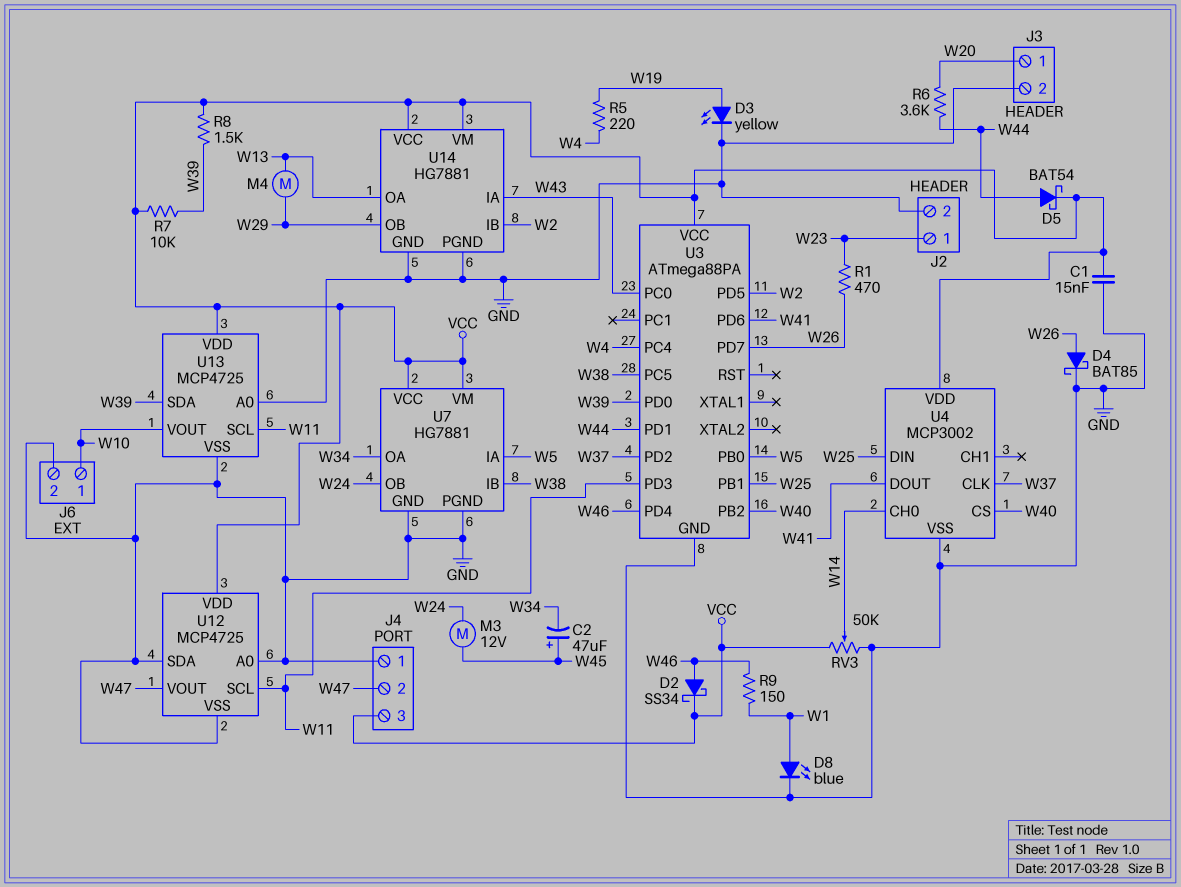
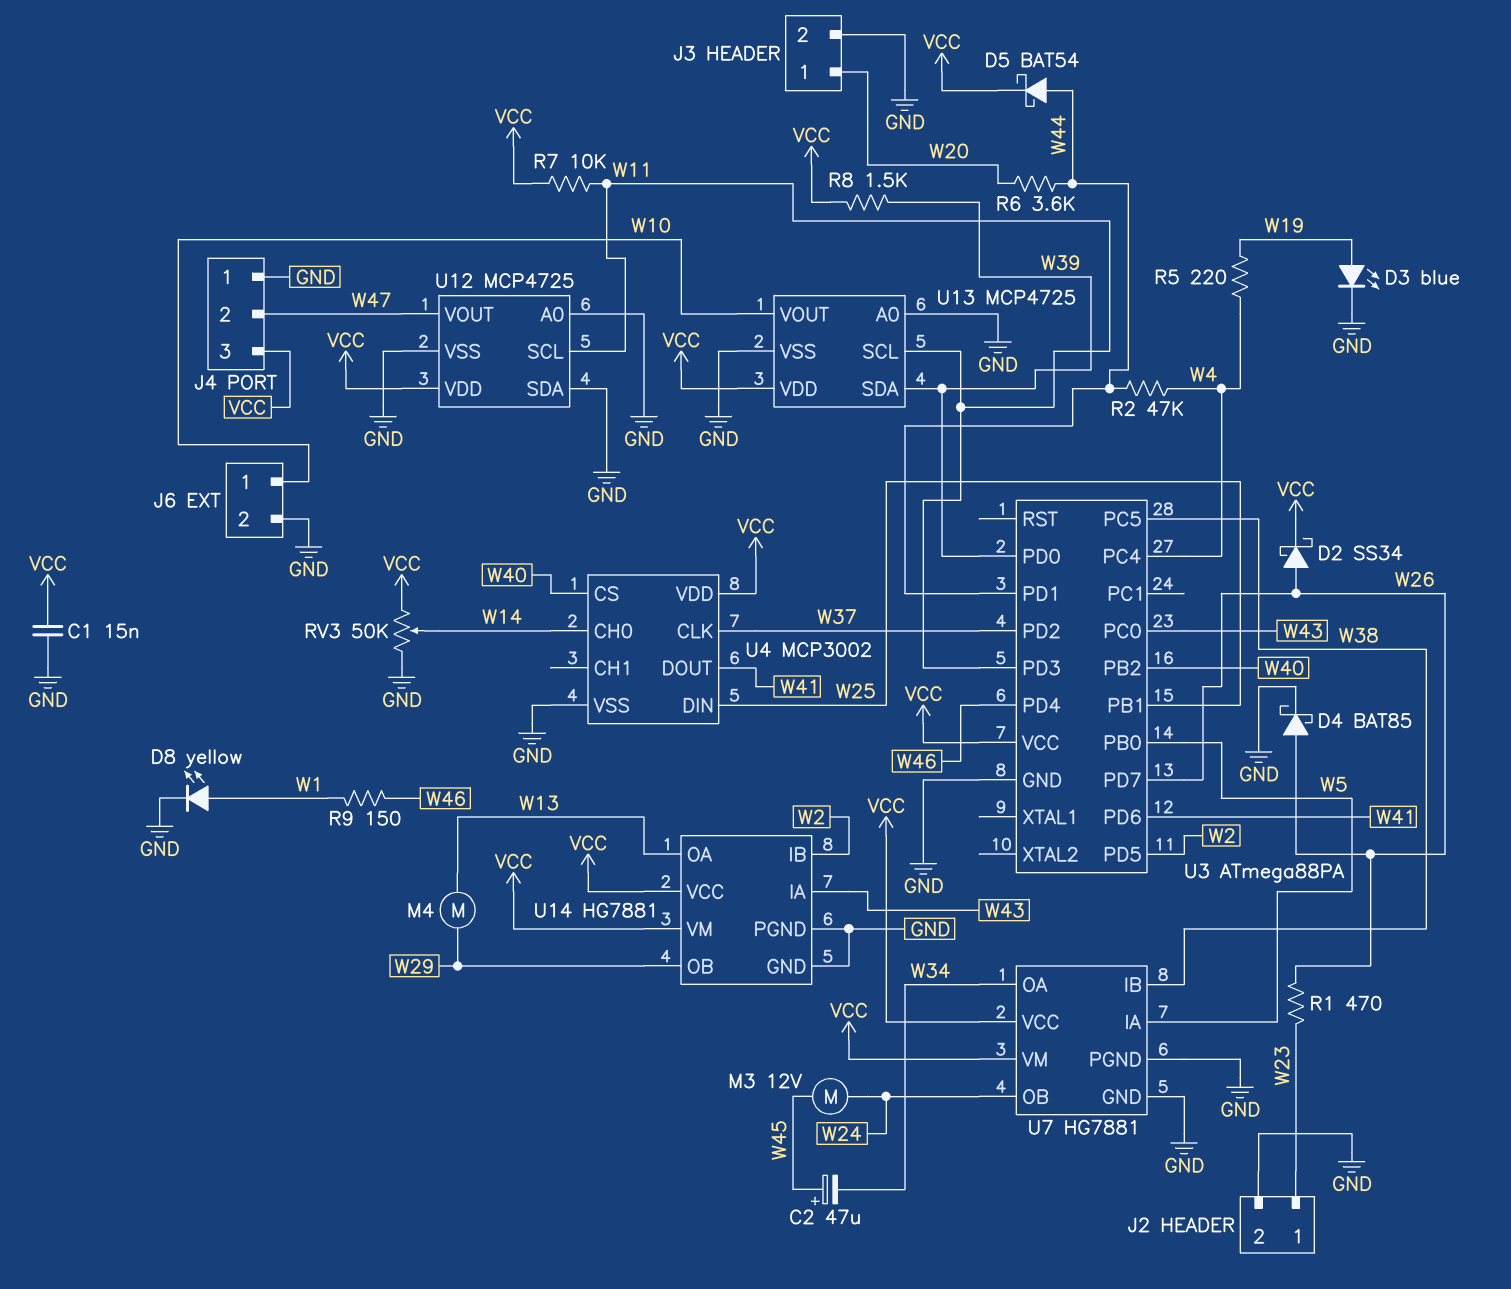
D2: schottky SS34 (A W46, K VCC) -> schottky SS34 (A W26, K VCC)
D3: LED yellow (A W19, K GND) -> LED blue (A W19, K GND)
D8: LED blue (A W1, K GND) -> LED yellow (A W1, K GND)
R2: none -> 47k (W4, W44)
R7: 10k (VCC, W39) -> 10k (VCC, W11)

